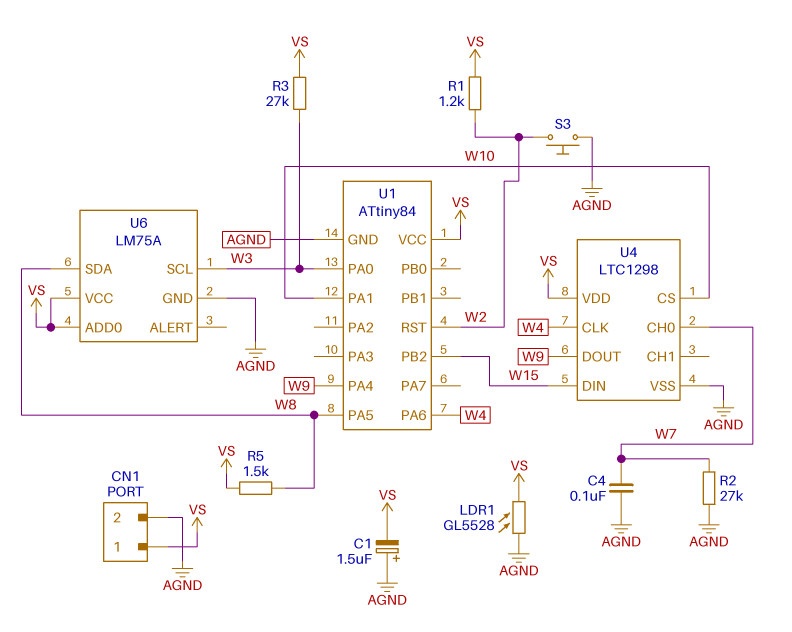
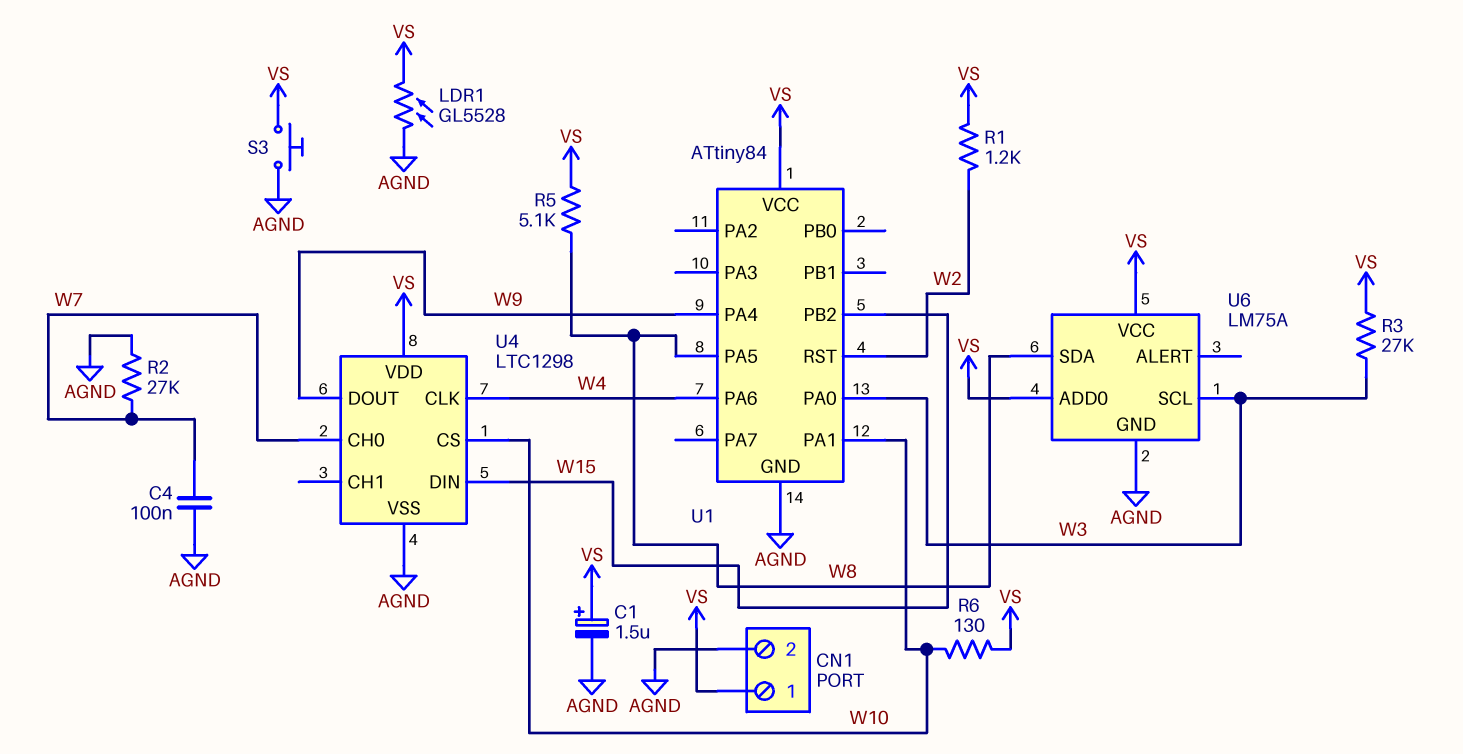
C1: 1.5uF (plus AGND, minus VS) -> 1.5uF (plus VS, minus AGND)
R5: 1.5k (VS, W8) -> 5.1k (VS, W8)
R6: none -> 130 (VS, W10)
S3: button (AGND, W2) -> button (AGND, VS)

